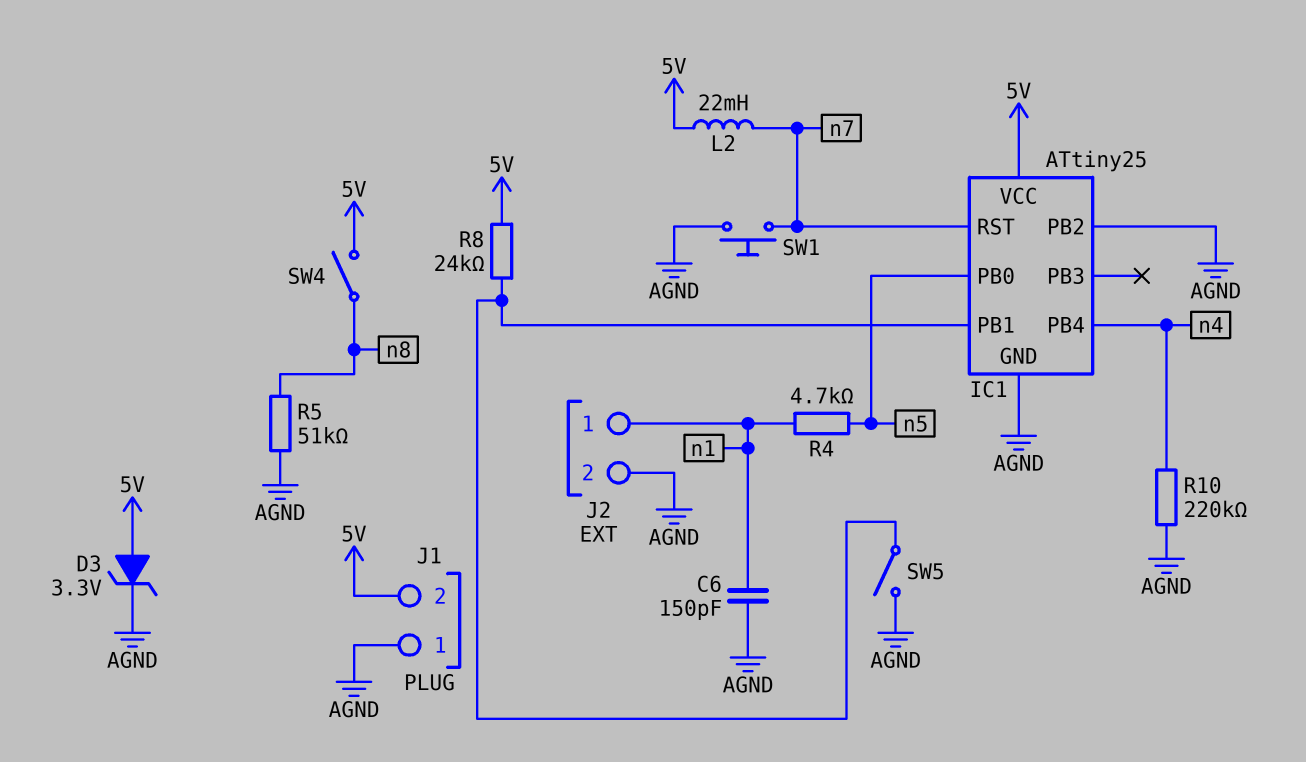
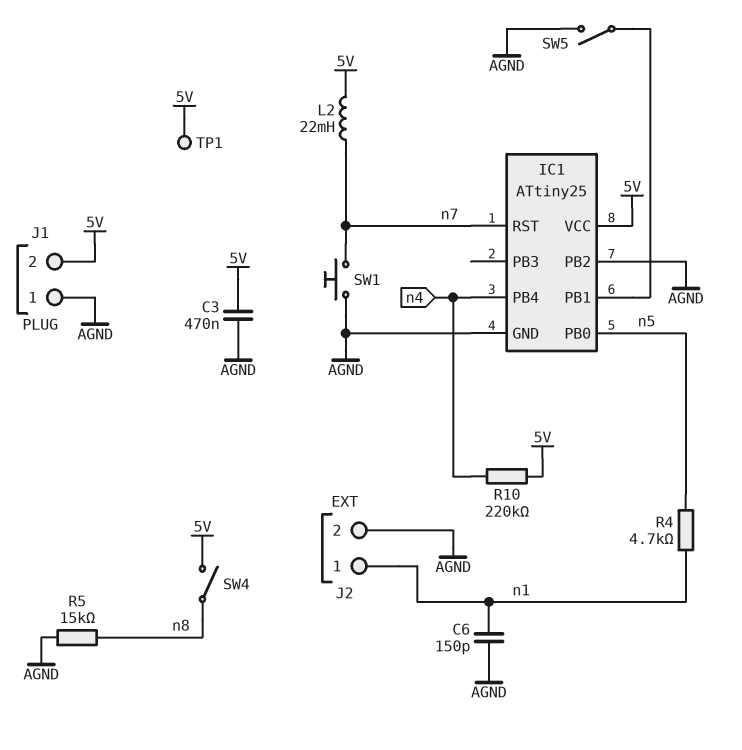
C3: none -> 470nF (5V, AGND)
D3: zener 3.3V (A 5V, K AGND) -> none
R5: 51k (AGND, n8) -> 15k (AGND, n8)
R8: 24k (5V, IC1/PB1) -> none
R10: 220k (AGND, n4) -> 220k (5V, n4)
TP1: none -> test point (5V)

